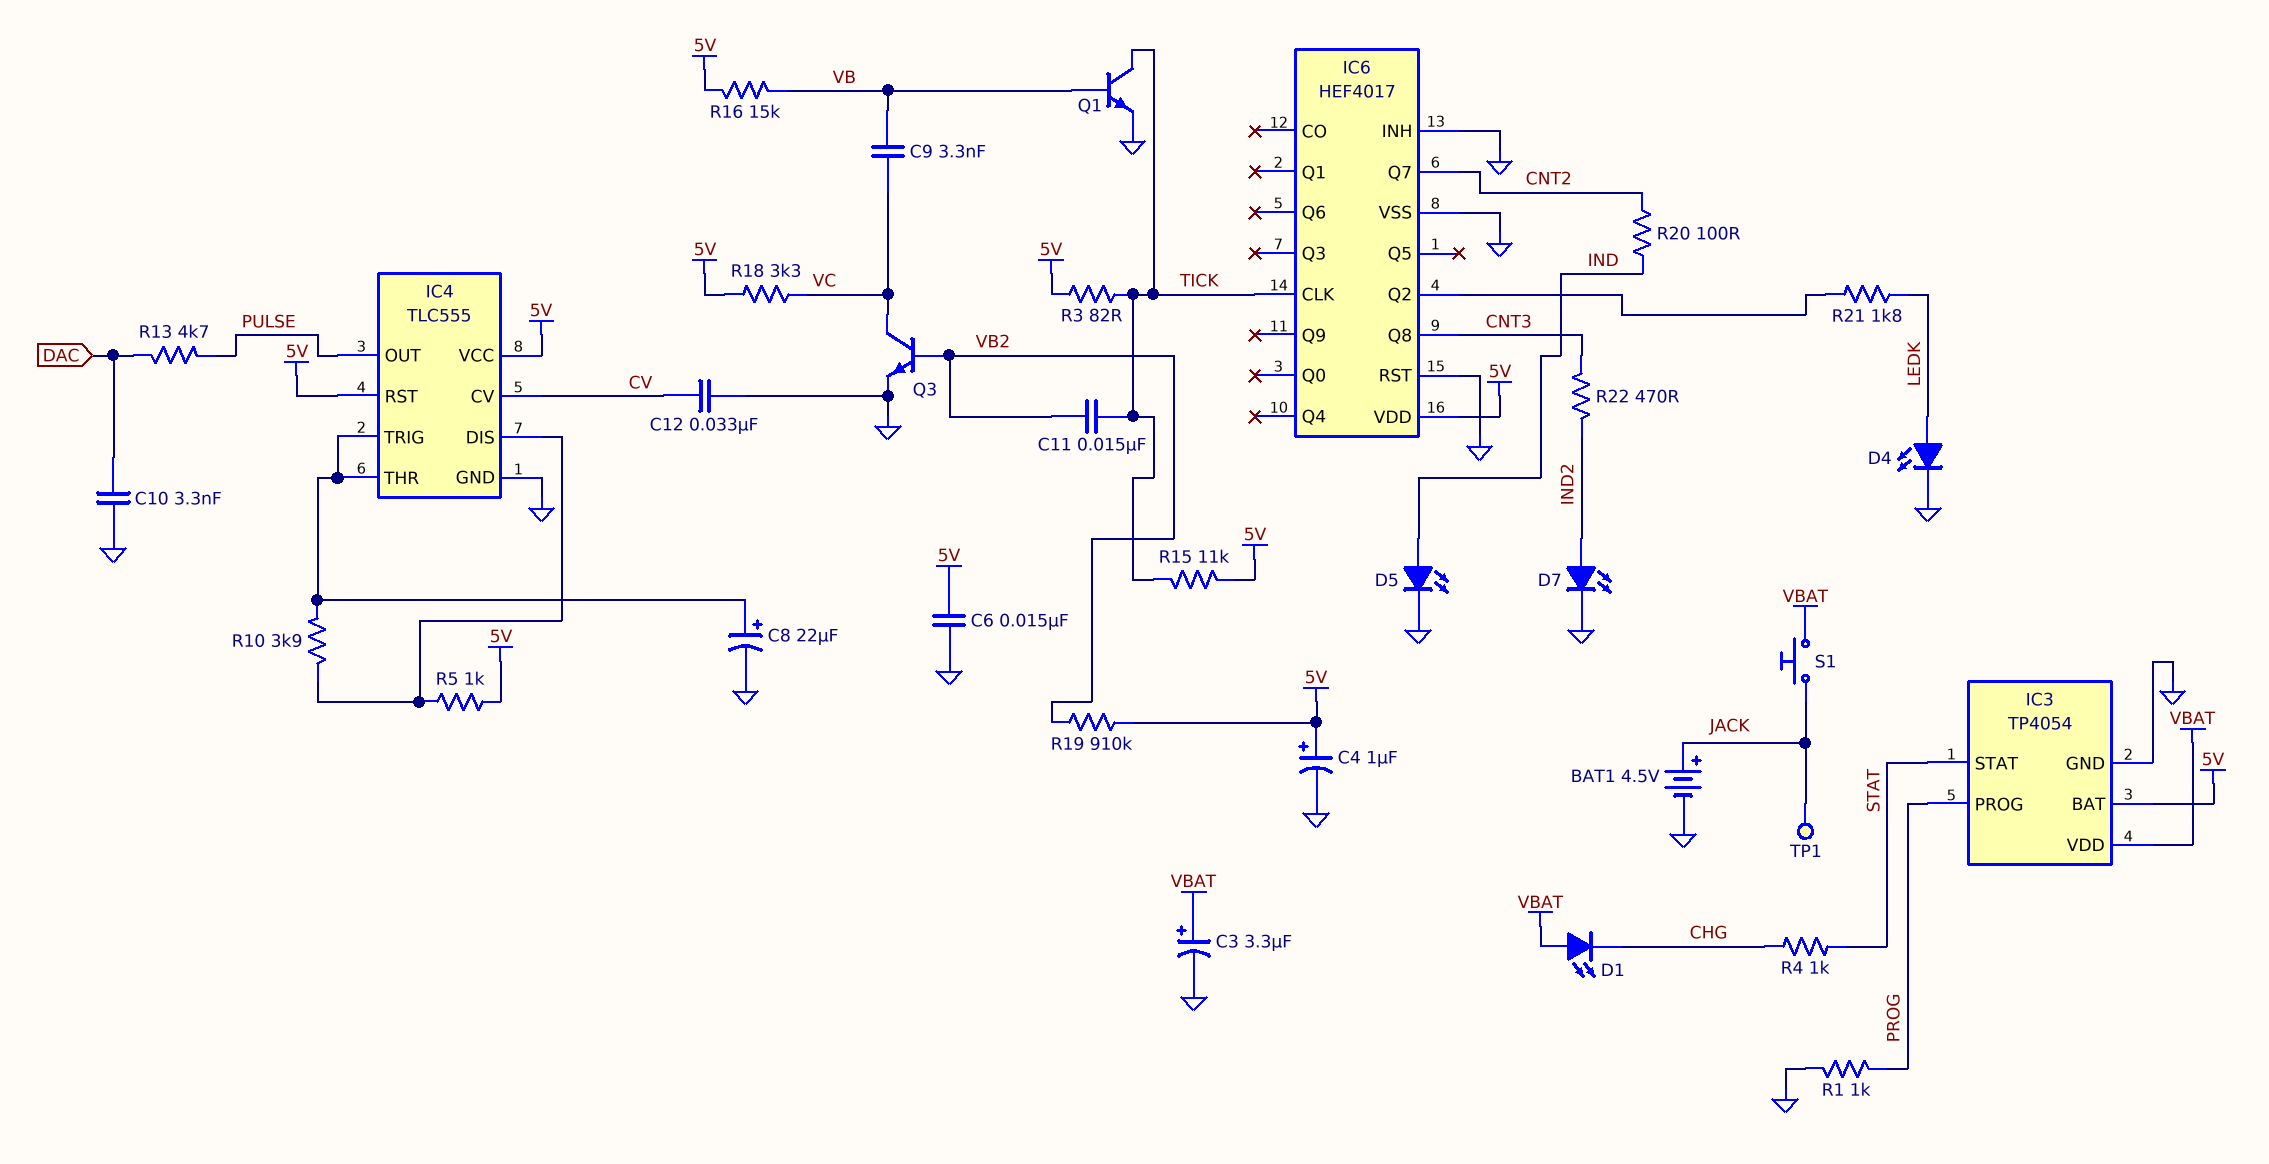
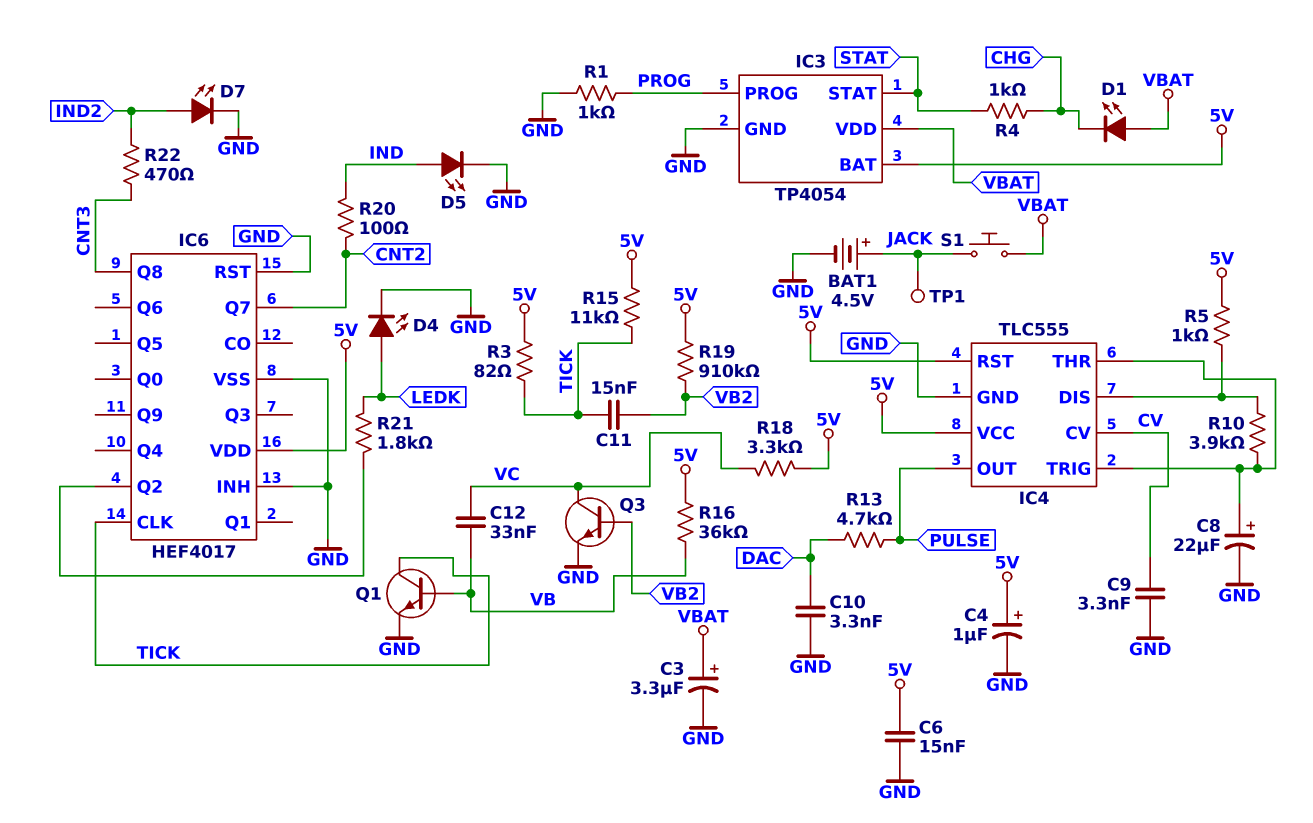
C9: 3.3nF (VB, VC) -> 3.3nF (CV, GND)
C12: 33nF (CV, GND) -> 33nF (VB, VC)
R16: 15k (5V, VB) -> 36k (5V, VB)

